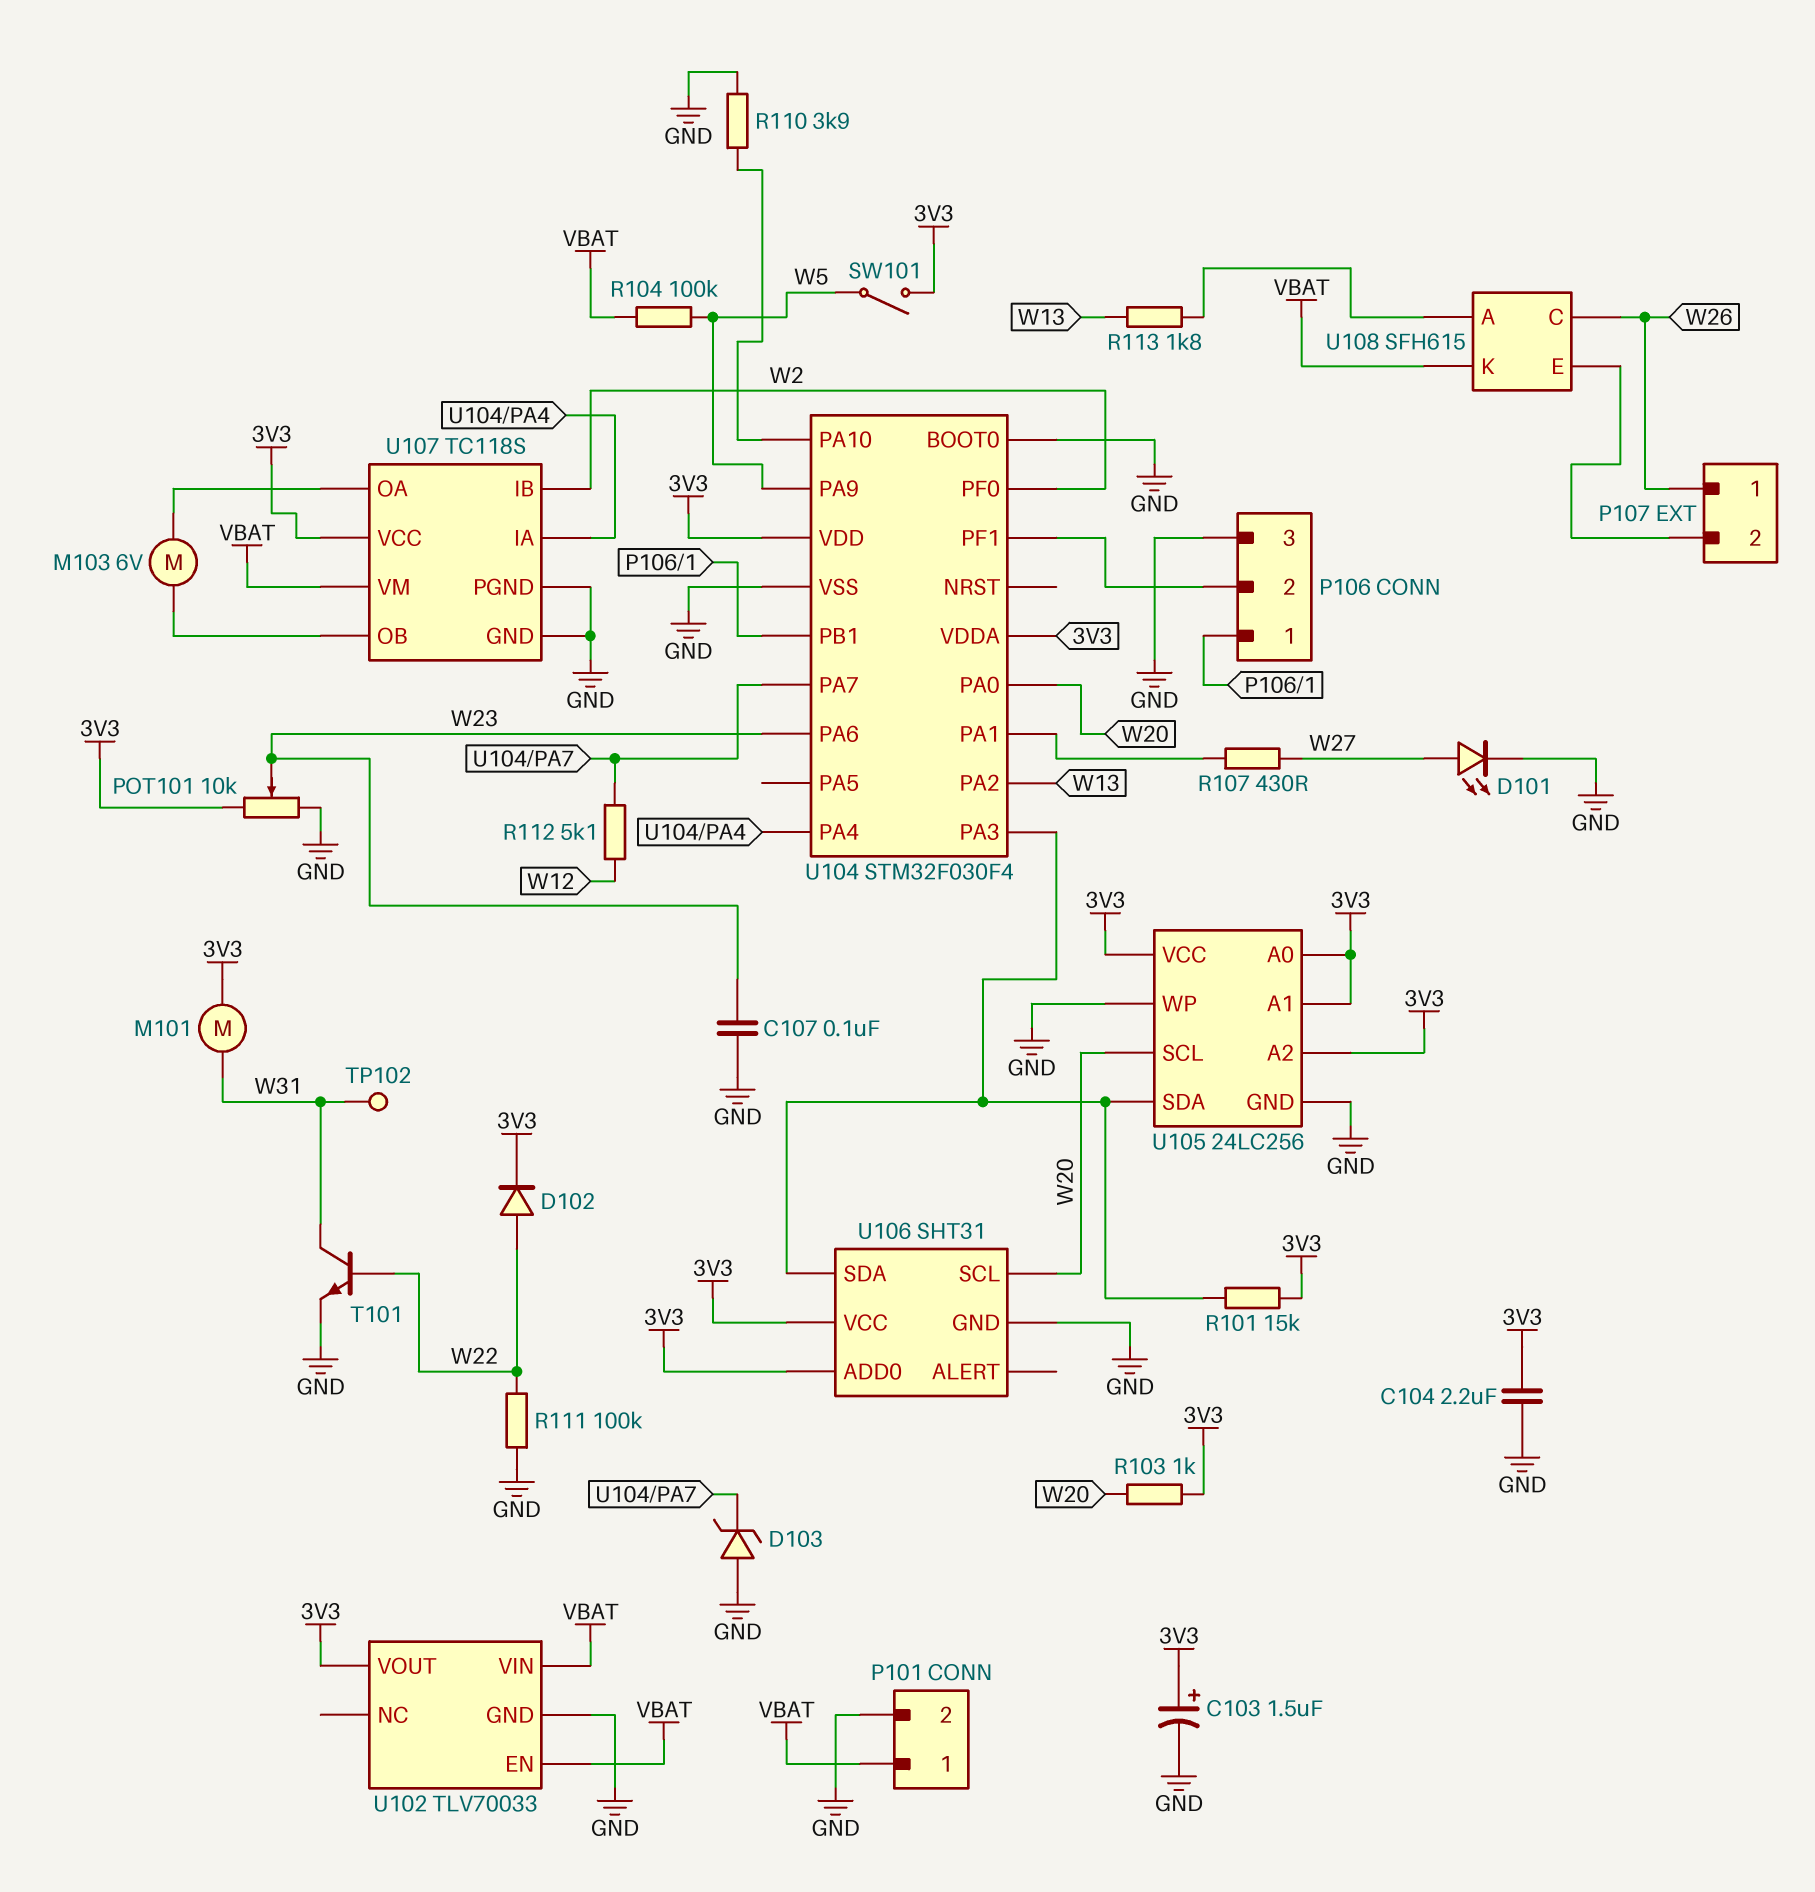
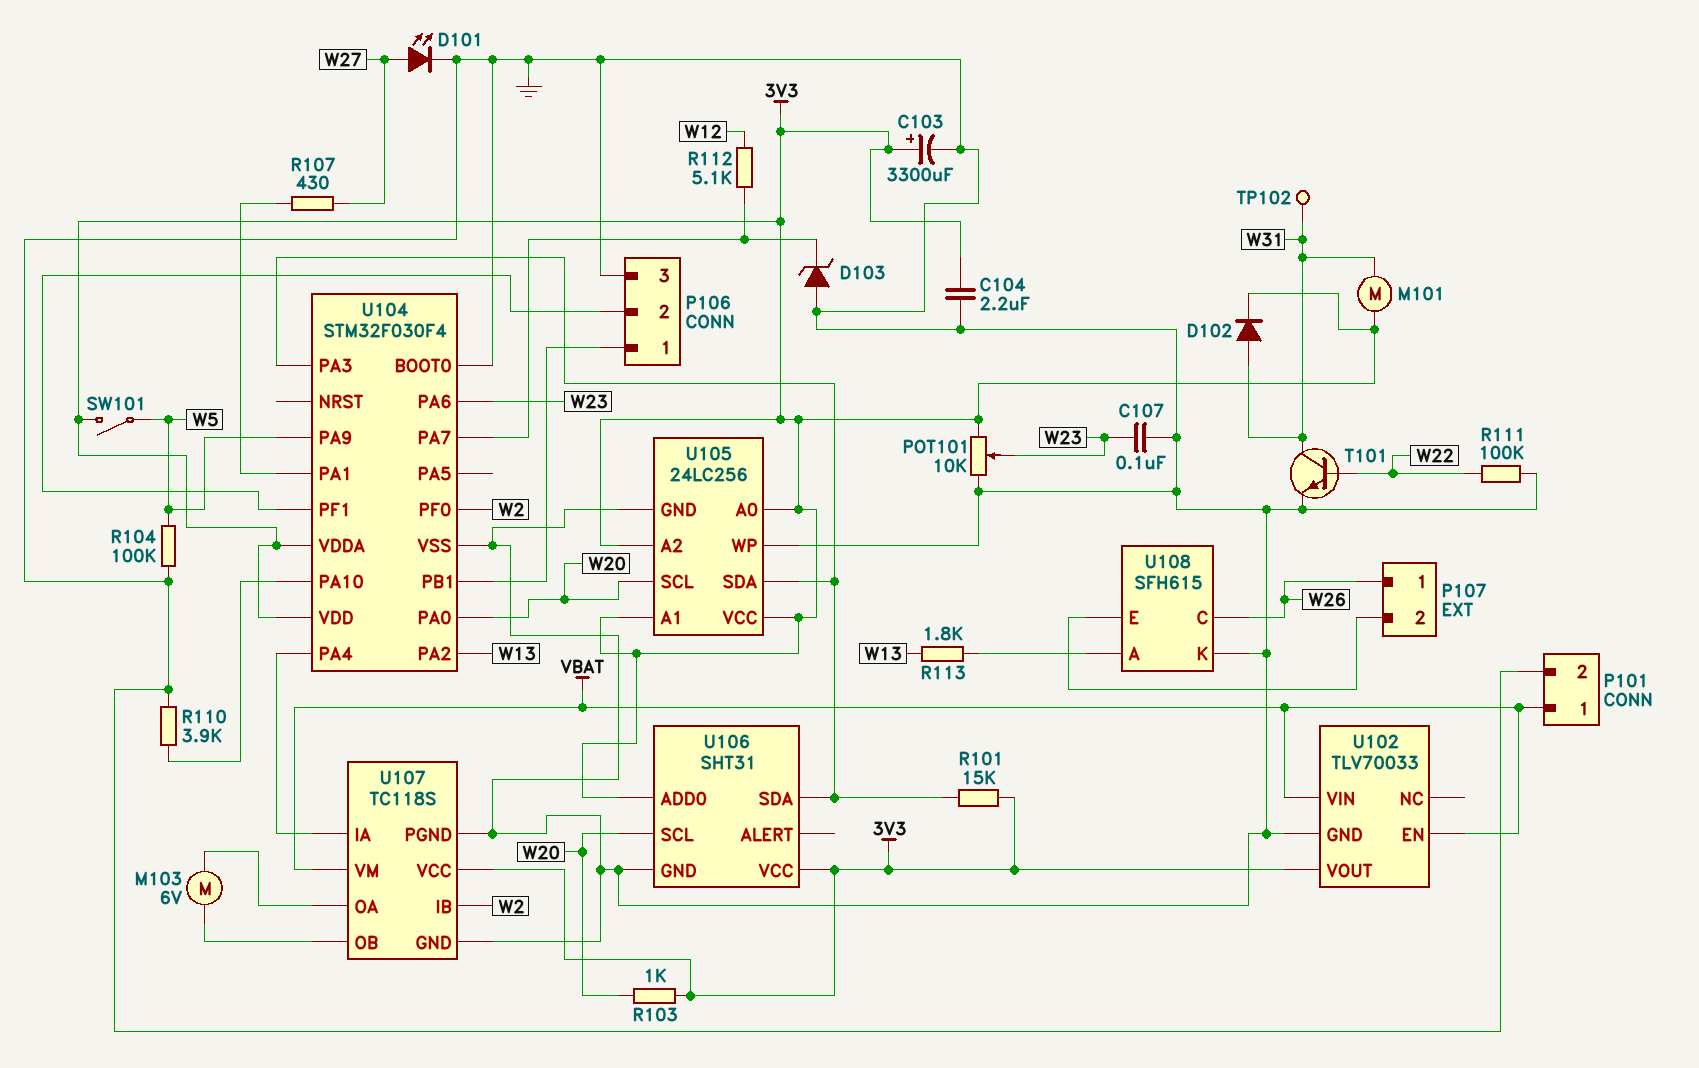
C103: 1.5uF (plus 3V3, minus GND) -> 3300uF (plus 3V3, minus GND)
D102: diode (A W22, K 3V3) -> diode (A W31, K 3V3)
R104: 100k (VBAT, W5) -> 100k (GND, W5)
U108 pin K: VBAT -> GND

